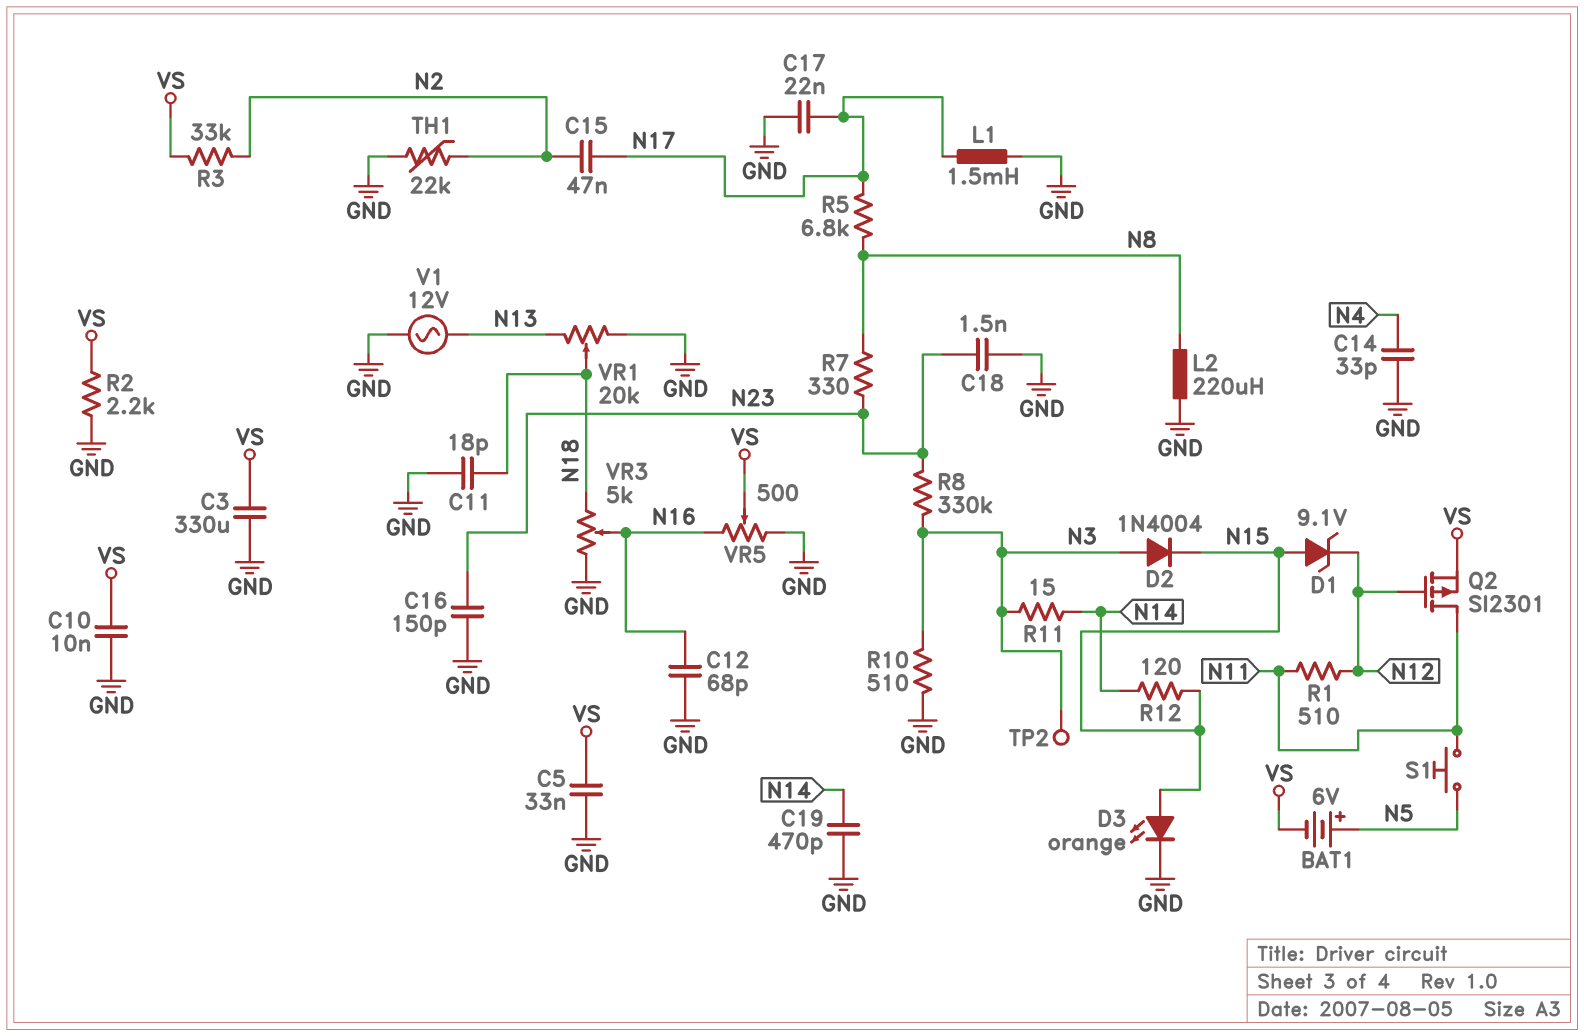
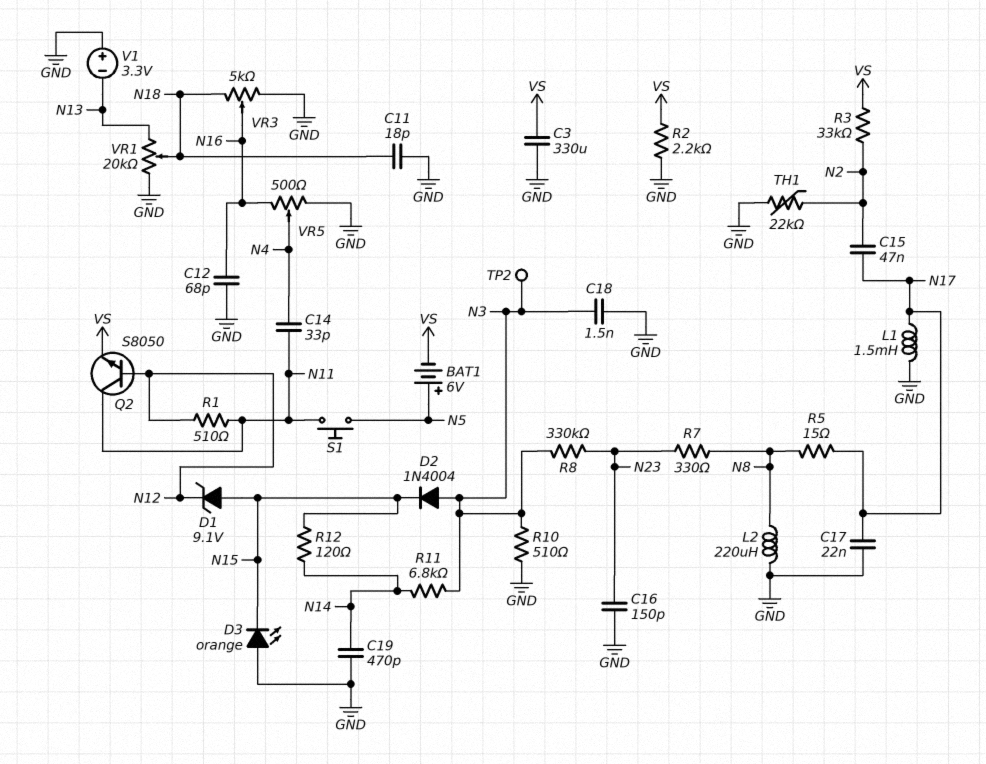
C5: 33nF (GND, VS) -> none
C10: 10nF (GND, VS) -> none
C14: 33pF (GND, N4) -> 33pF (N4, N11)
C18: 1.5nF (GND, N23) -> 1.5nF (GND, N3)
D3: LED orange (A N15, K GND) -> LED orange (A GND, K N15)
Q2: PMOS SI2301 (G N12, D N11, S VS) -> NPN S8050 (B N12, C N11, E VS)
R5: 6.8k (N8, N17) -> 15 (N8, N17)
R11: 15 (N3, N14) -> 6.8k (N3, N14)
V1: AC 12V (GND, N13) -> 3.3V (plus GND, minus N13)
VR5: 500 (GND, N16, wiper VS) -> 500 (GND, N16, wiper N4)

